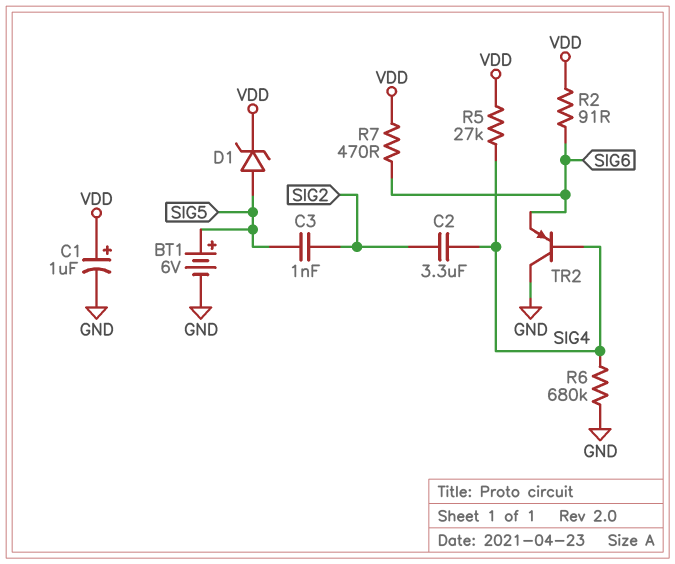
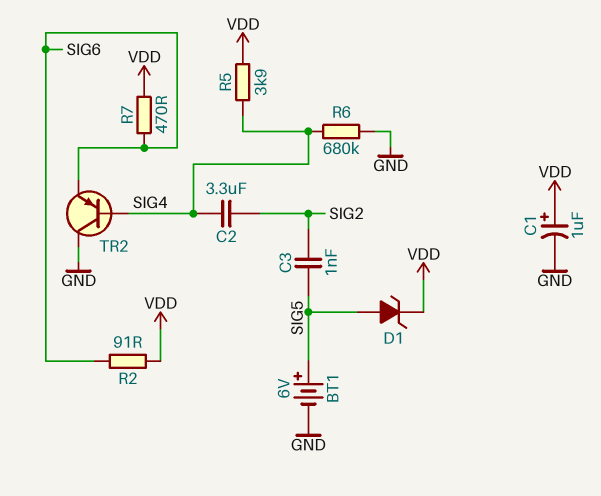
R5: 27k (SIG4, VDD) -> 3.9k (SIG4, VDD)

